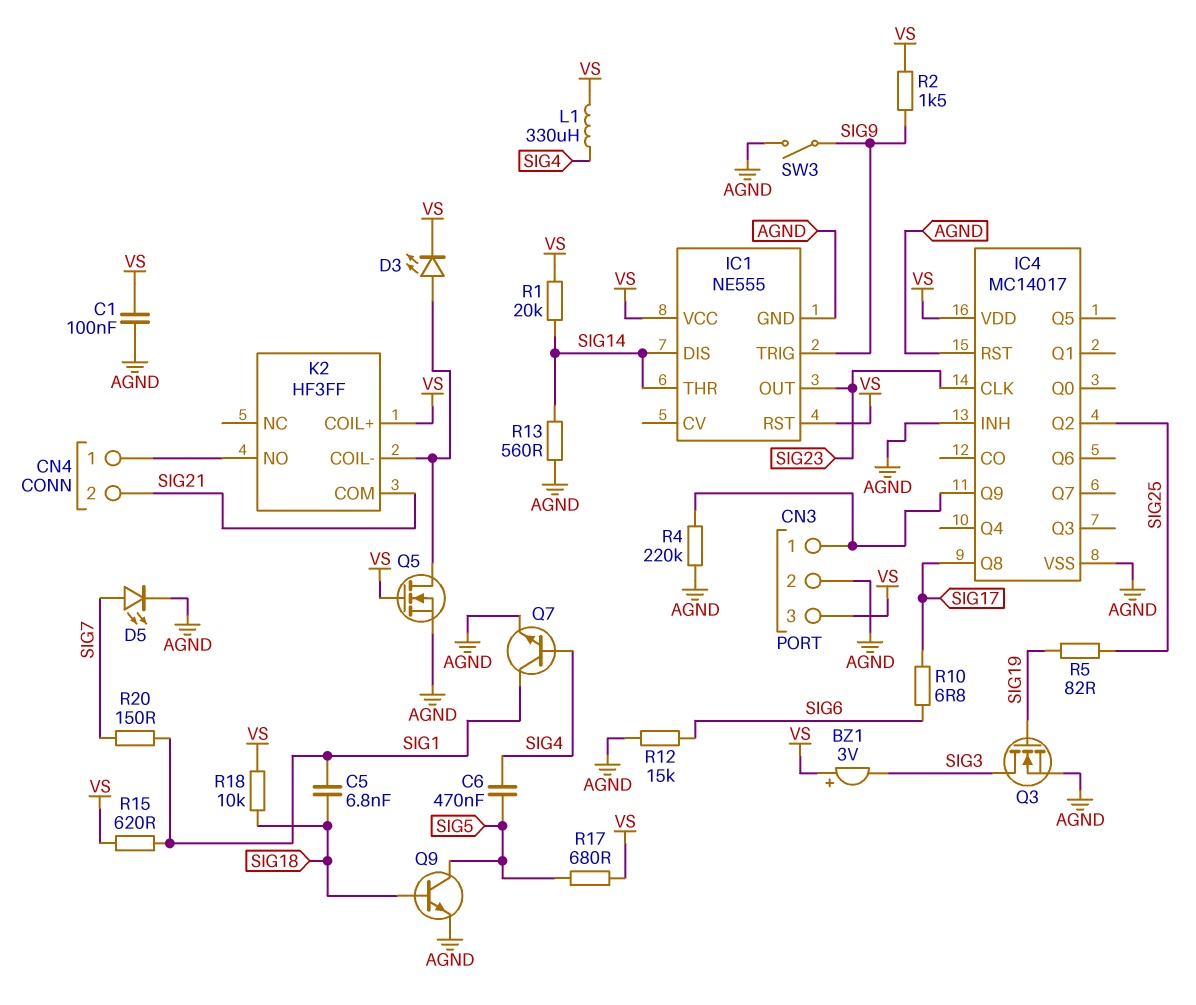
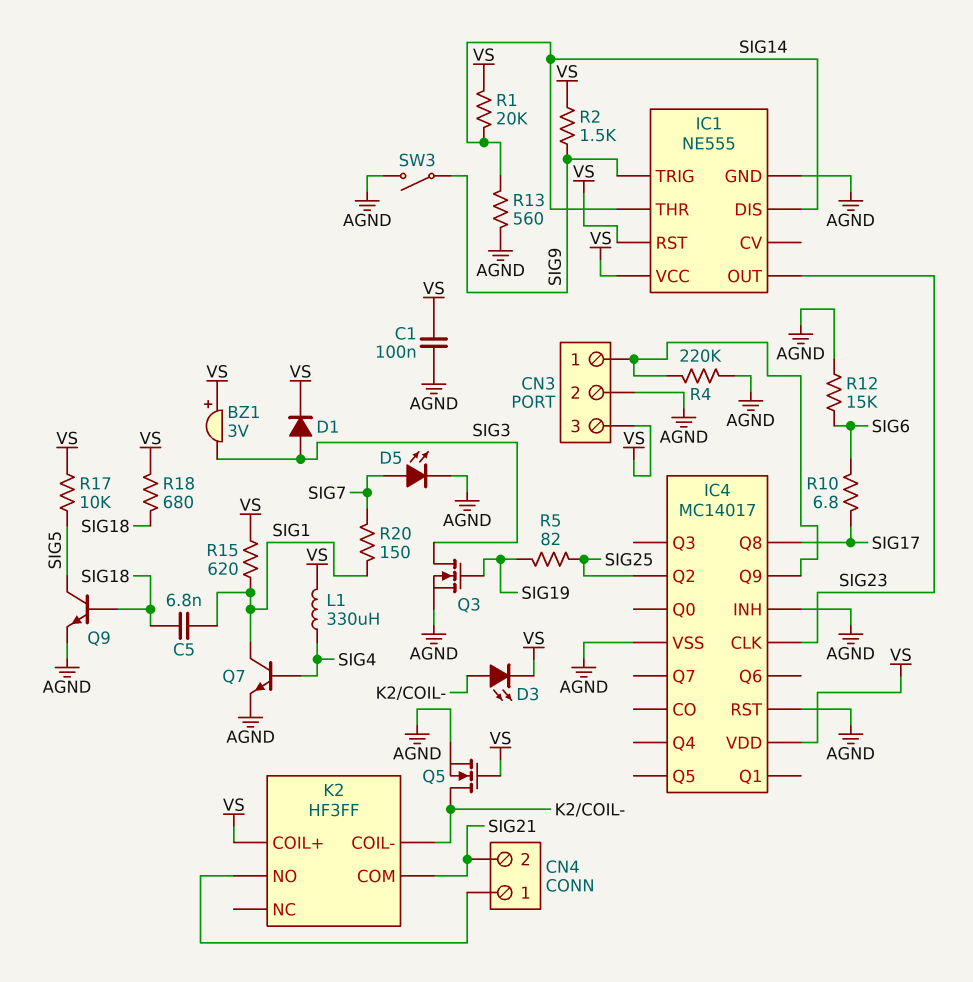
C6: 470nF (SIG4, SIG5) -> none
D1: none -> diode (A SIG3, K VS)
R17: 680 (SIG5, VS) -> 10k (SIG5, VS)
R18: 10k (SIG18, VS) -> 680 (SIG18, VS)

